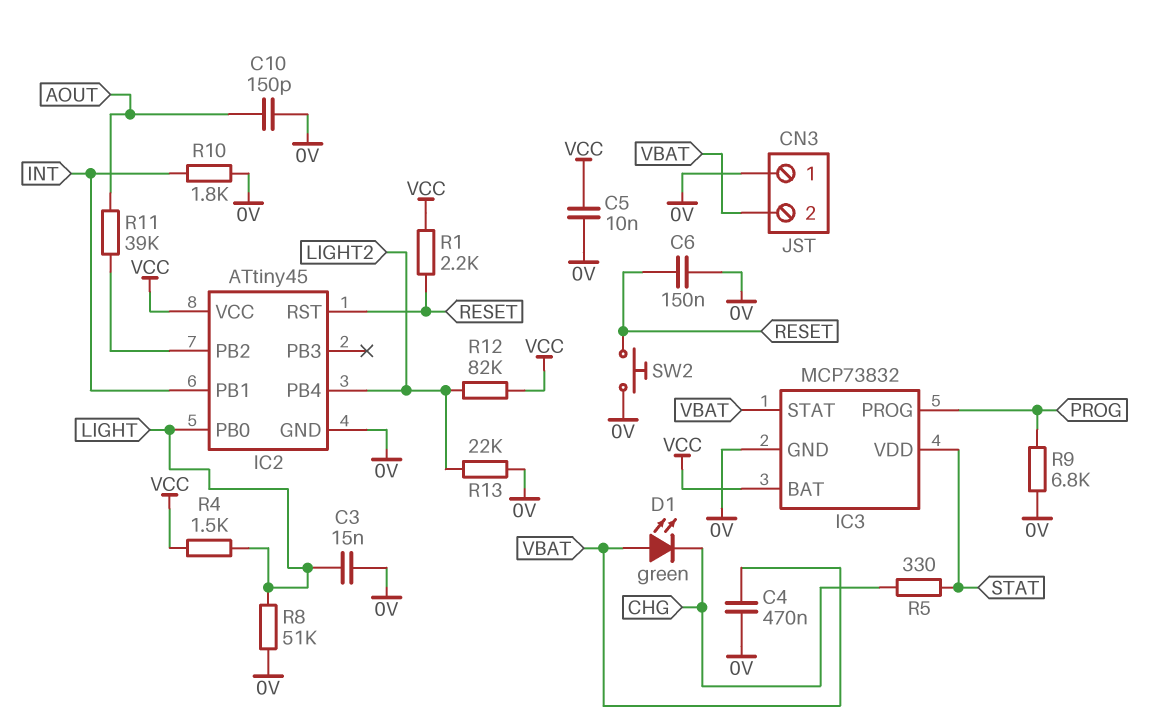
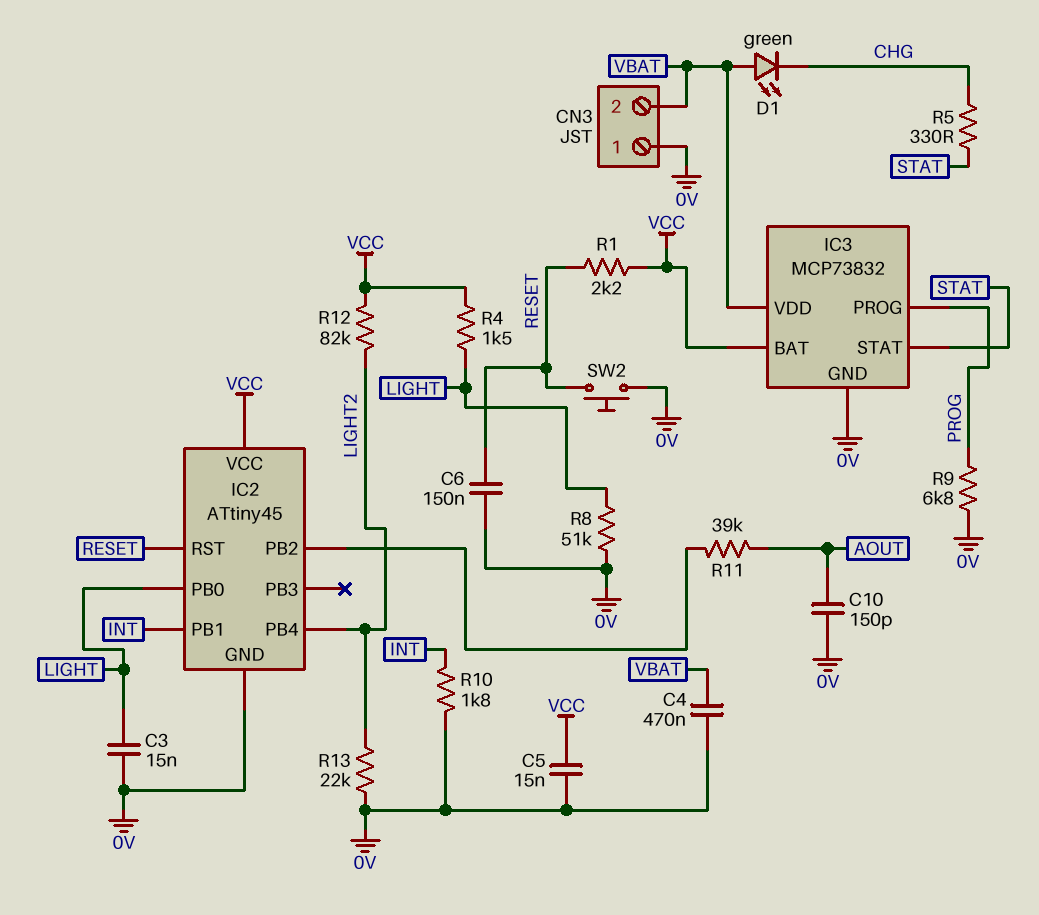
C5: 10nF (0V, VCC) -> 15nF (0V, VCC)
IC3 pin STAT: VBAT -> STAT
IC3 pin VDD: STAT -> VBAT

